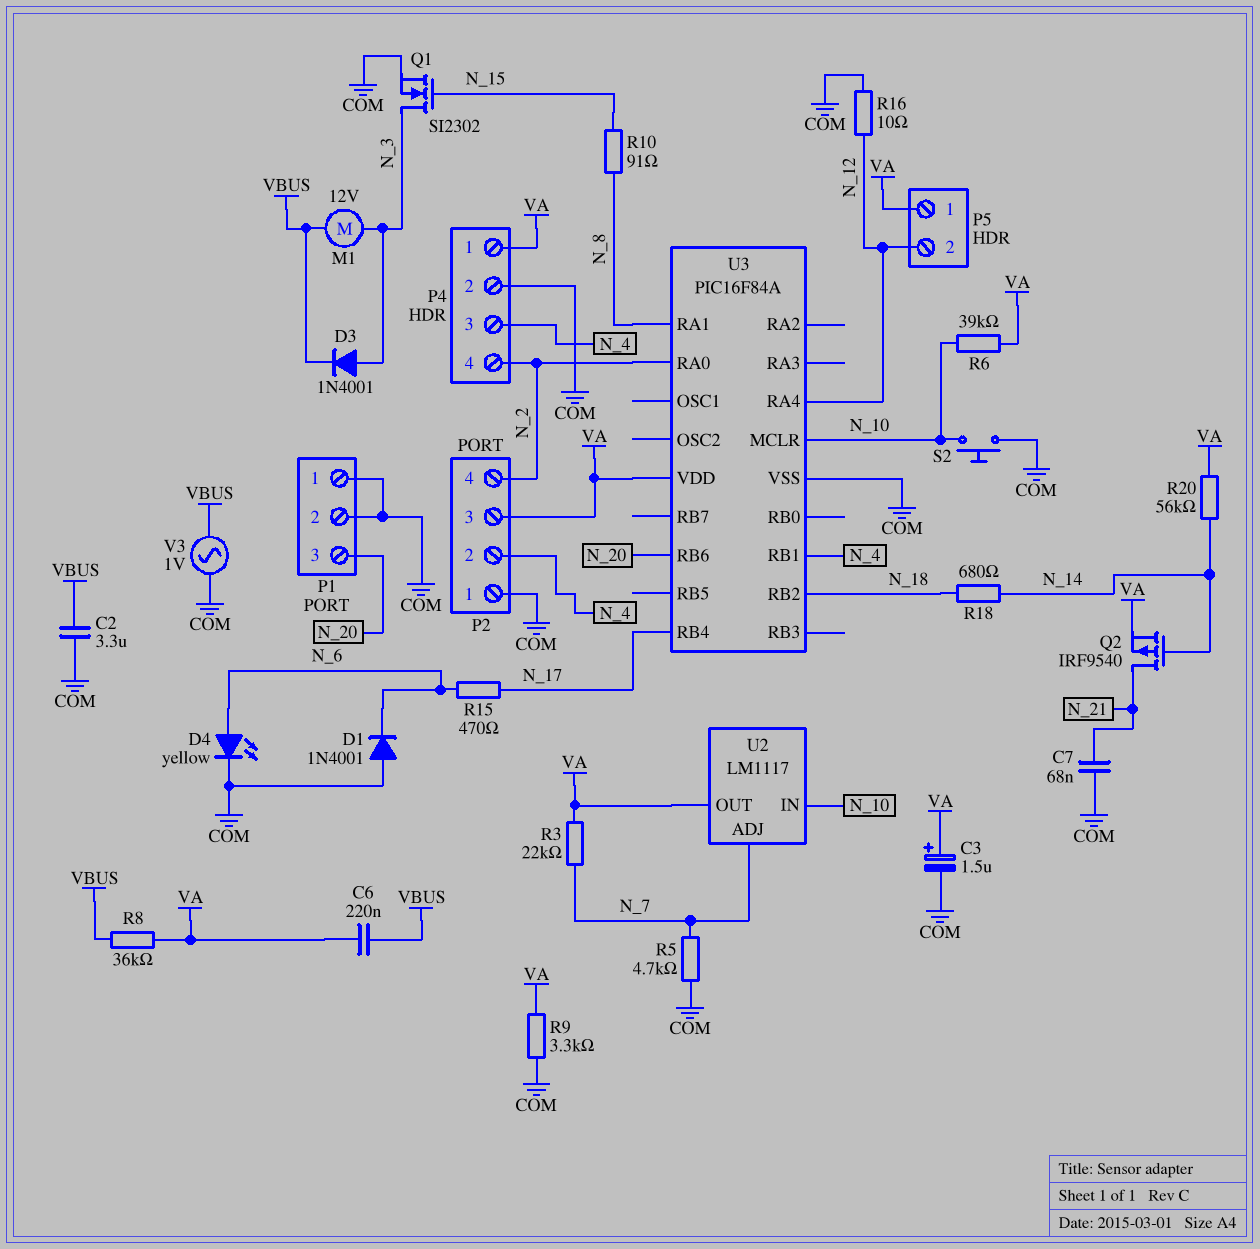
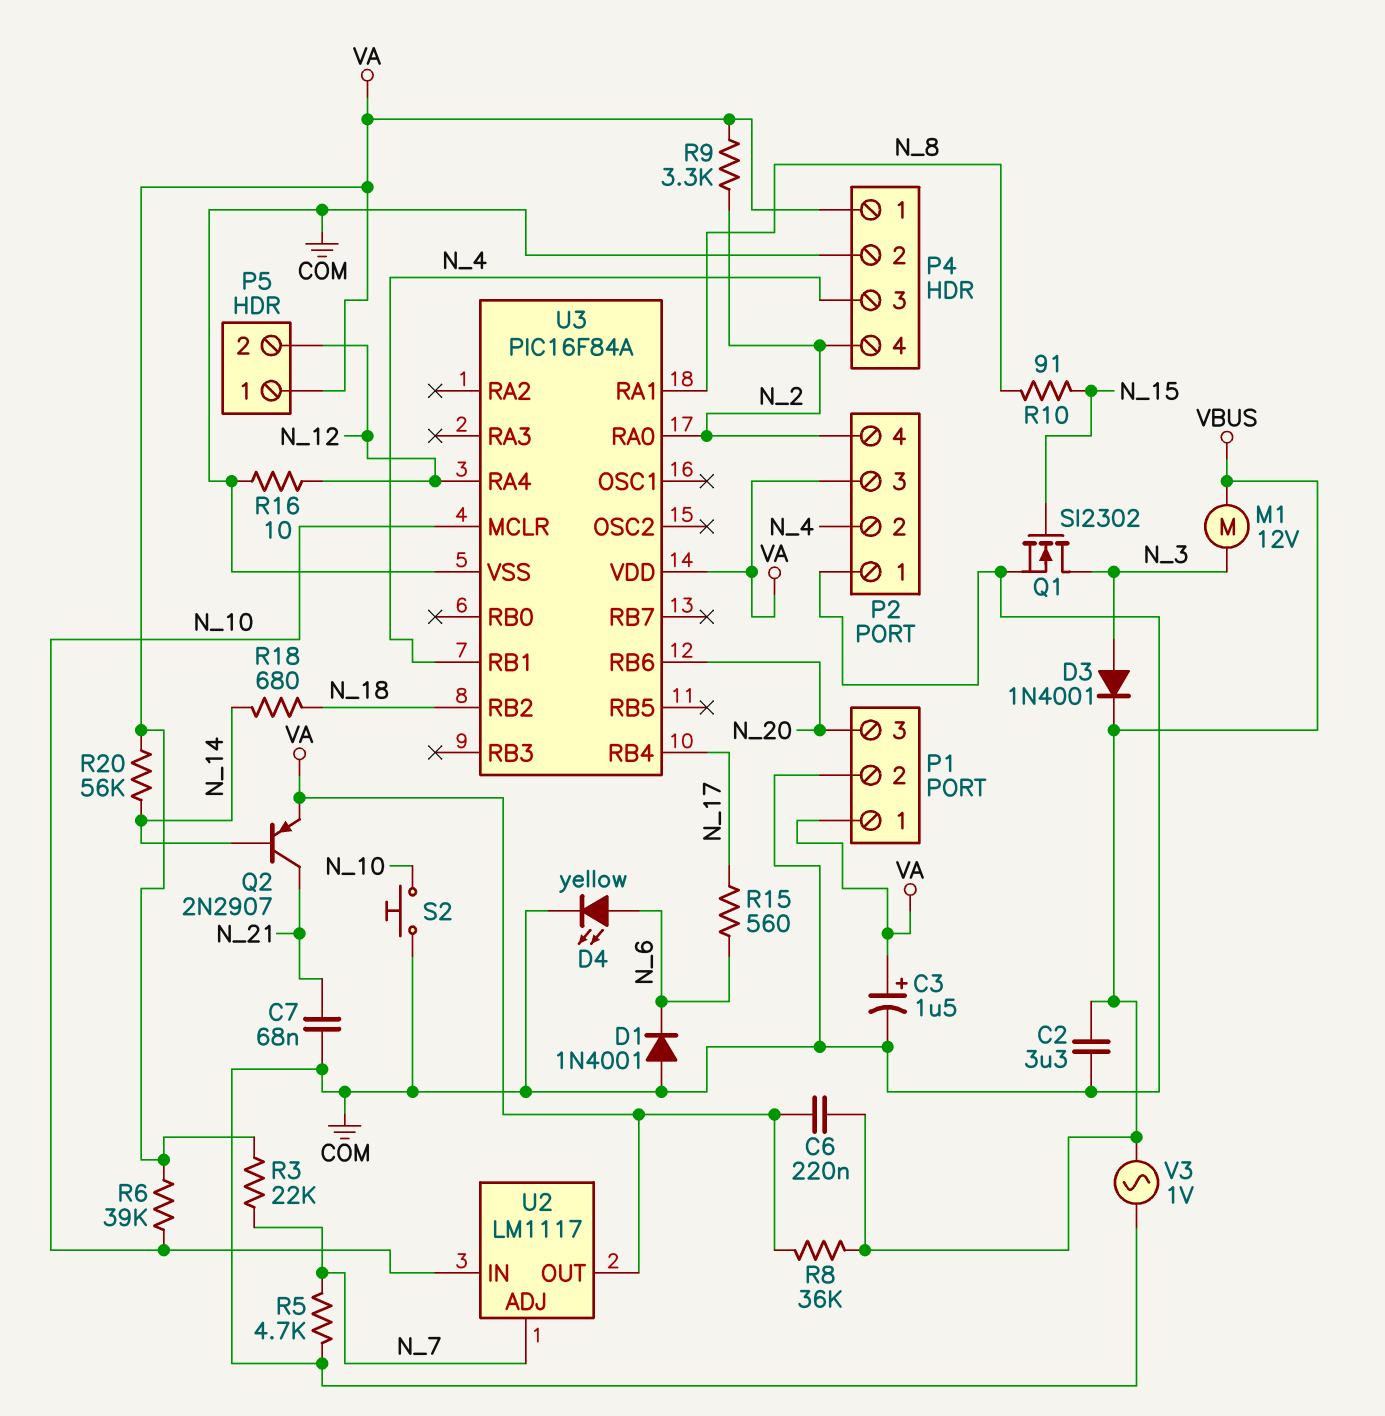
P1 pin 1: COM -> VA
Q2: PMOS IRF9540 (G N_14, D N_21, S VA) -> PNP 2N2907 (B N_14, C N_21, E VA)
R9: 3.3k (COM, VA) -> 3.3k (N_2, VA)
R15: 470 (N_6, N_17) -> 560 (N_6, N_17)

